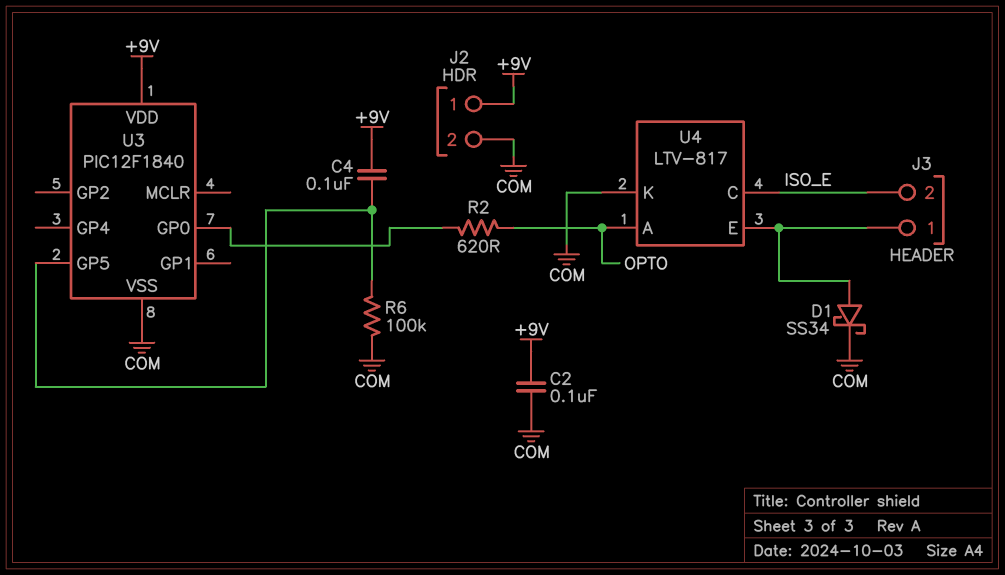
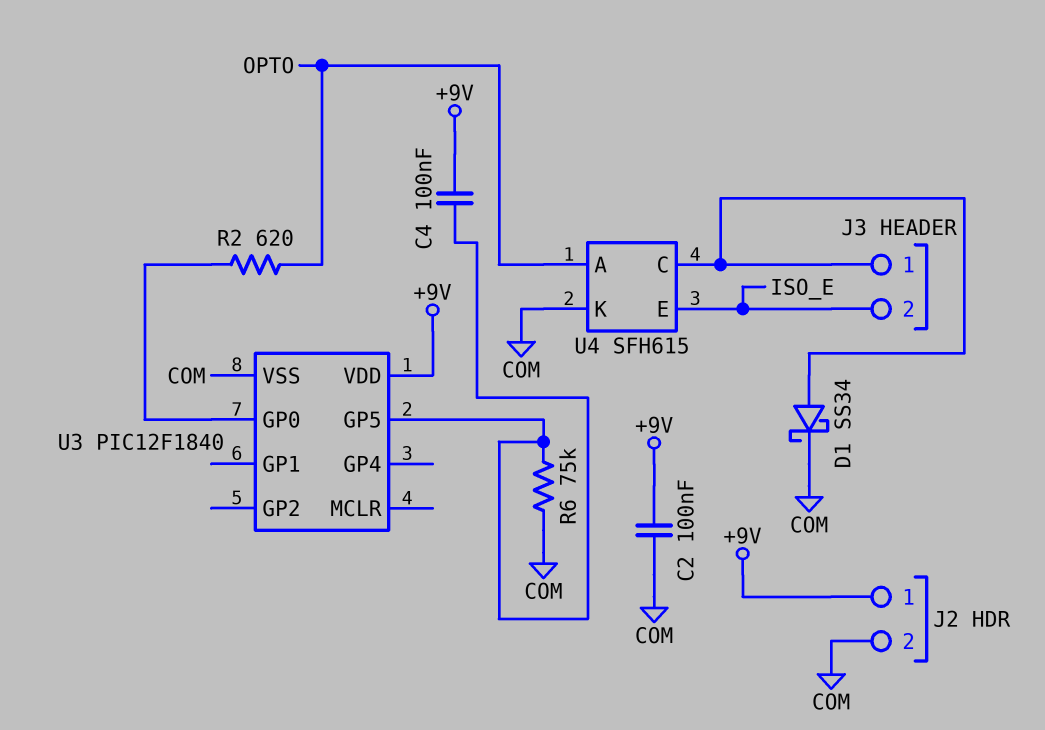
R6: 100k (COM, U3/GP5) -> 75k (COM, U3/GP5)
U4: LTV-817 -> SFH615
U4 pin C: ISO_E -> J3/1
U4 pin E: J3/1 -> ISO_E

